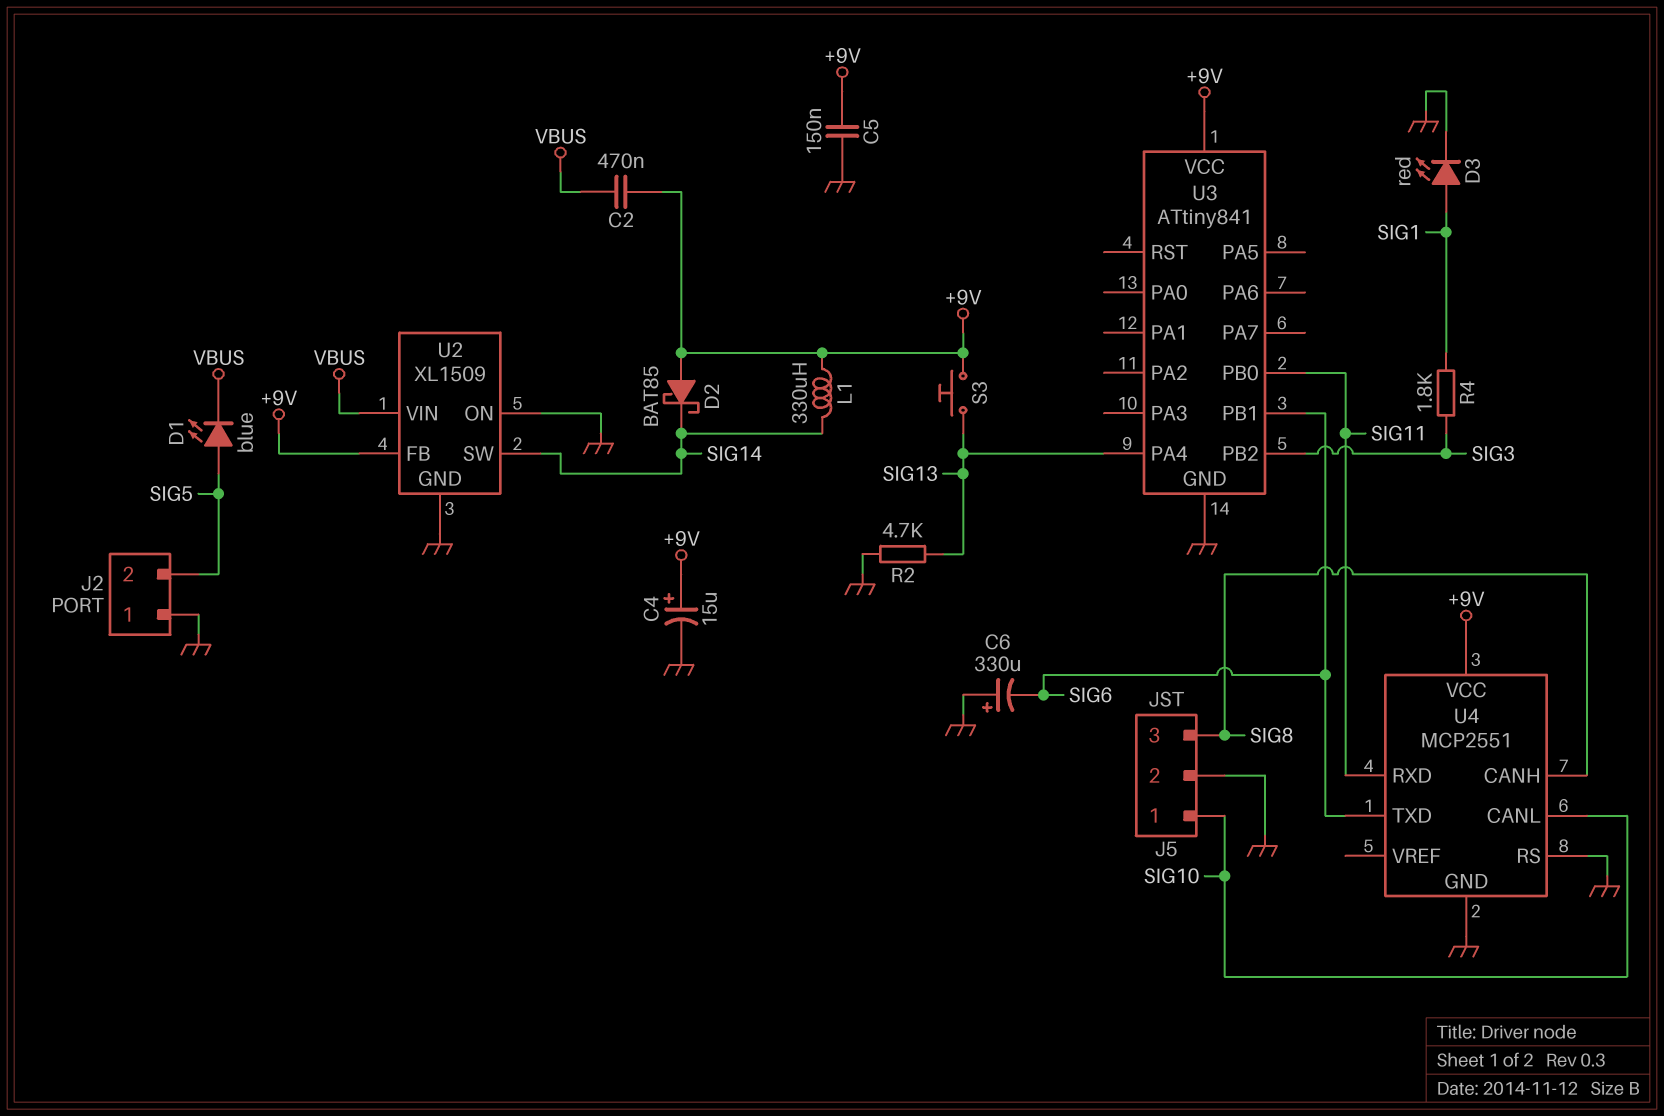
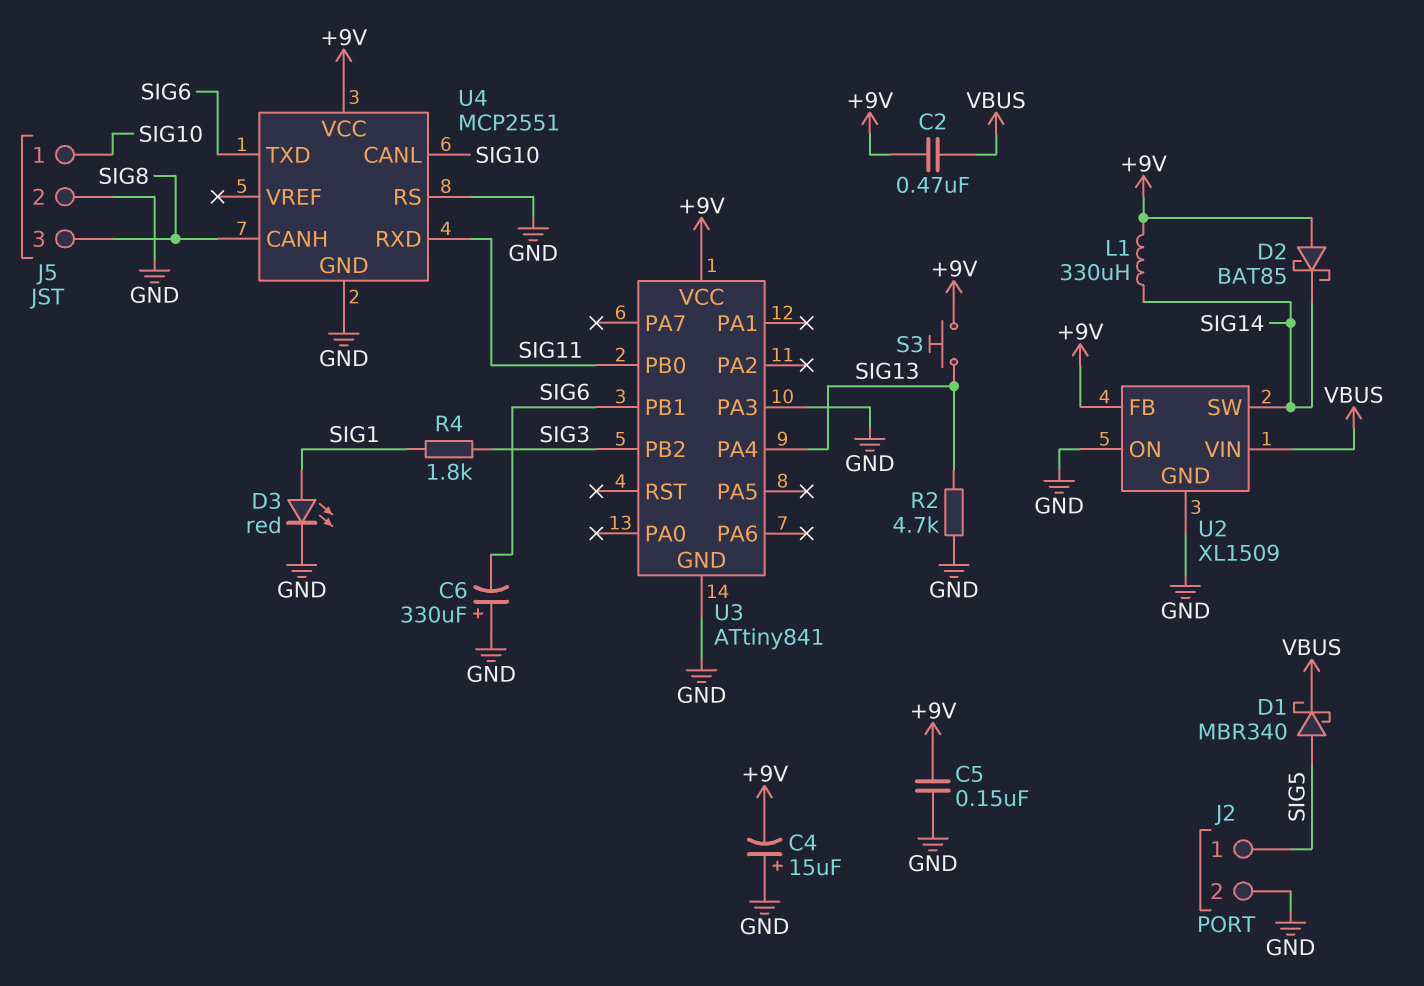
C4: 15uF (plus +9V, minus GND) -> 15uF (plus GND, minus +9V)
D1: LED blue (A SIG5, K VBUS) -> schottky MBR340 (A SIG5, K VBUS)
J2 pin 1: GND -> SIG5
J2 pin 2: SIG5 -> GND
U3 pin PA3: none -> GND

